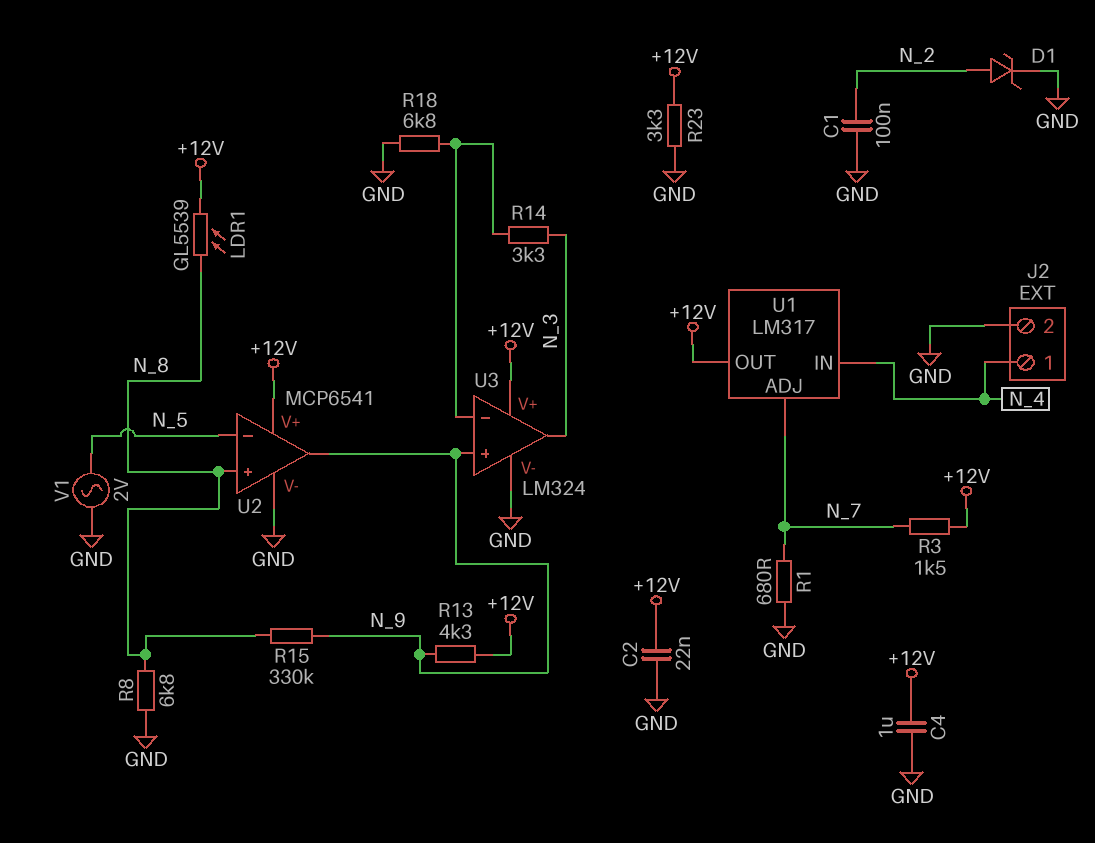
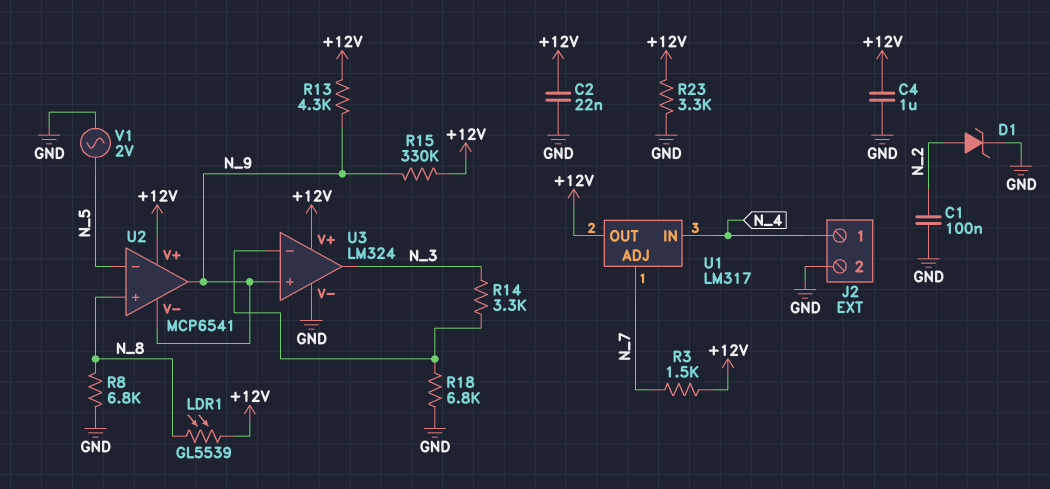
R1: 680 (GND, N_7) -> none
R15: 330k (N_8, N_9) -> 330k (+12V, N_9)
U2 pin V-: GND -> N_9

